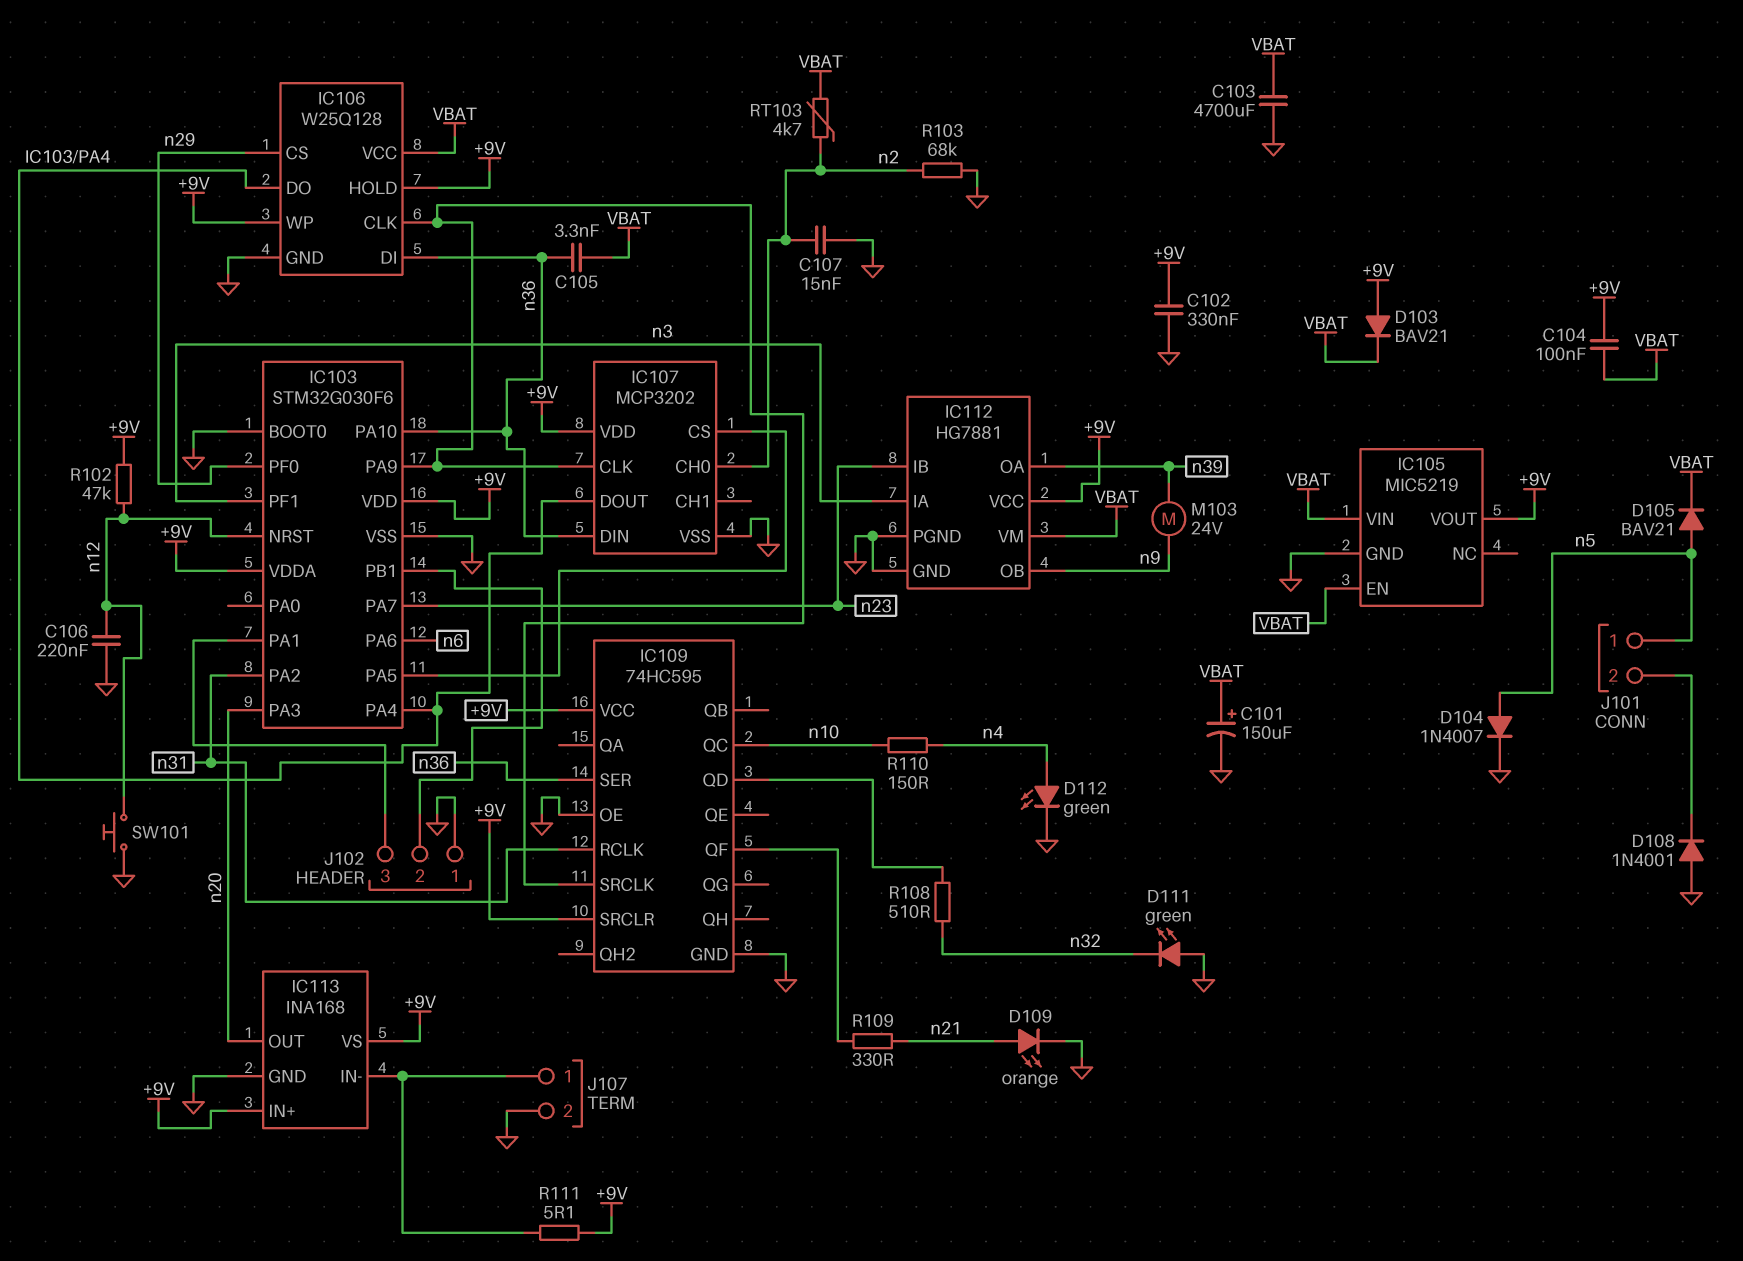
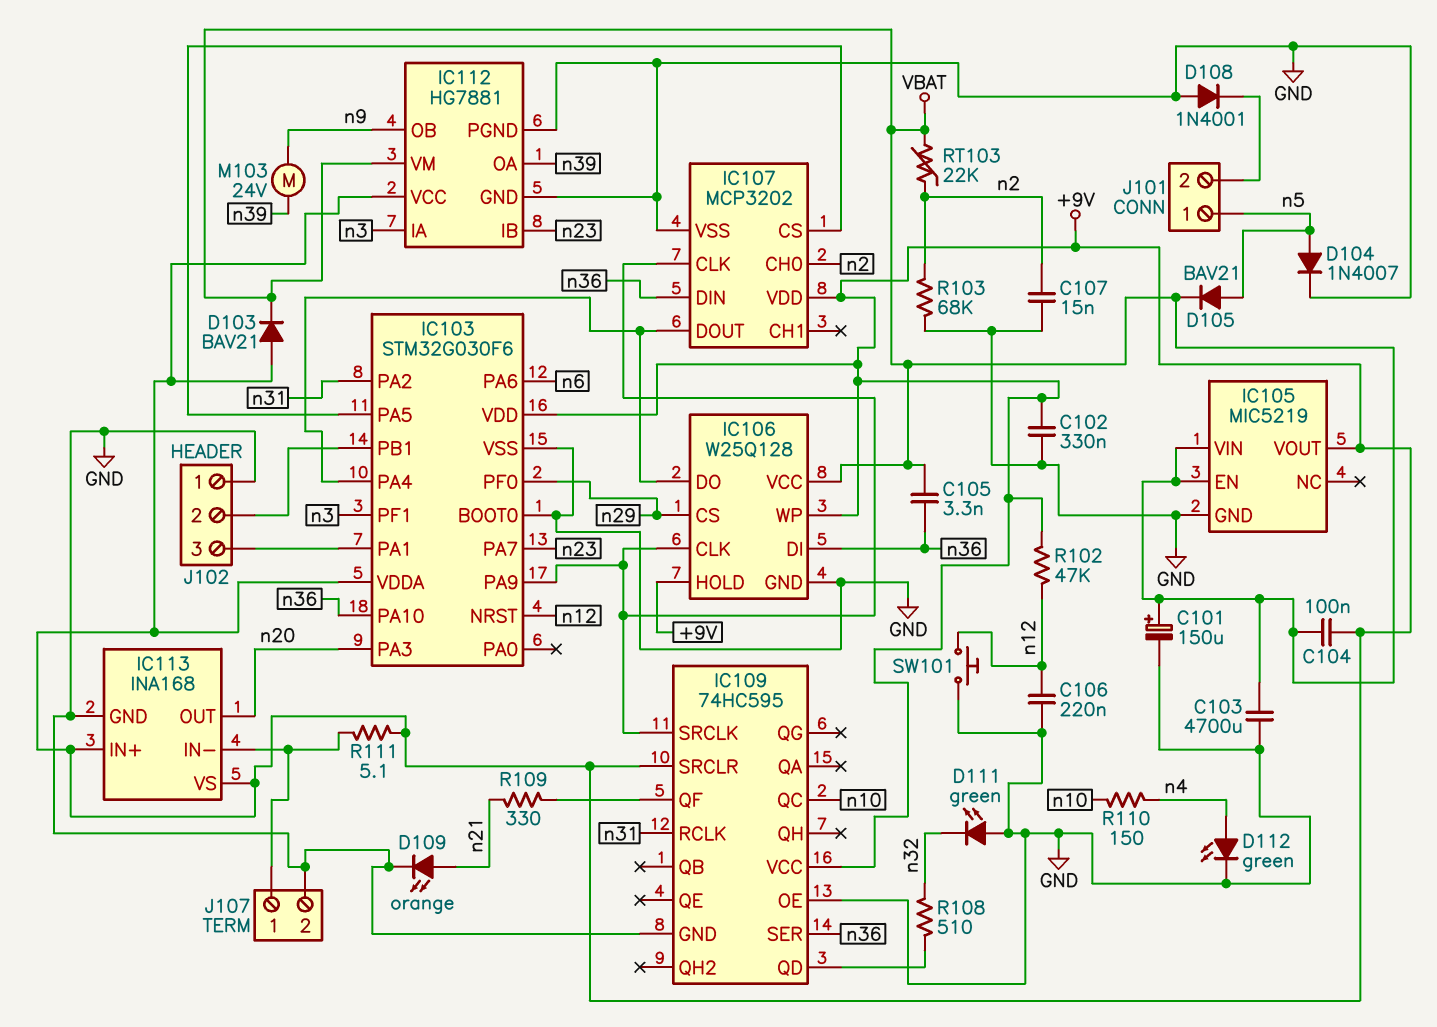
RT103: 4.7k (VBAT, n2) -> 22k (VBAT, n2)

